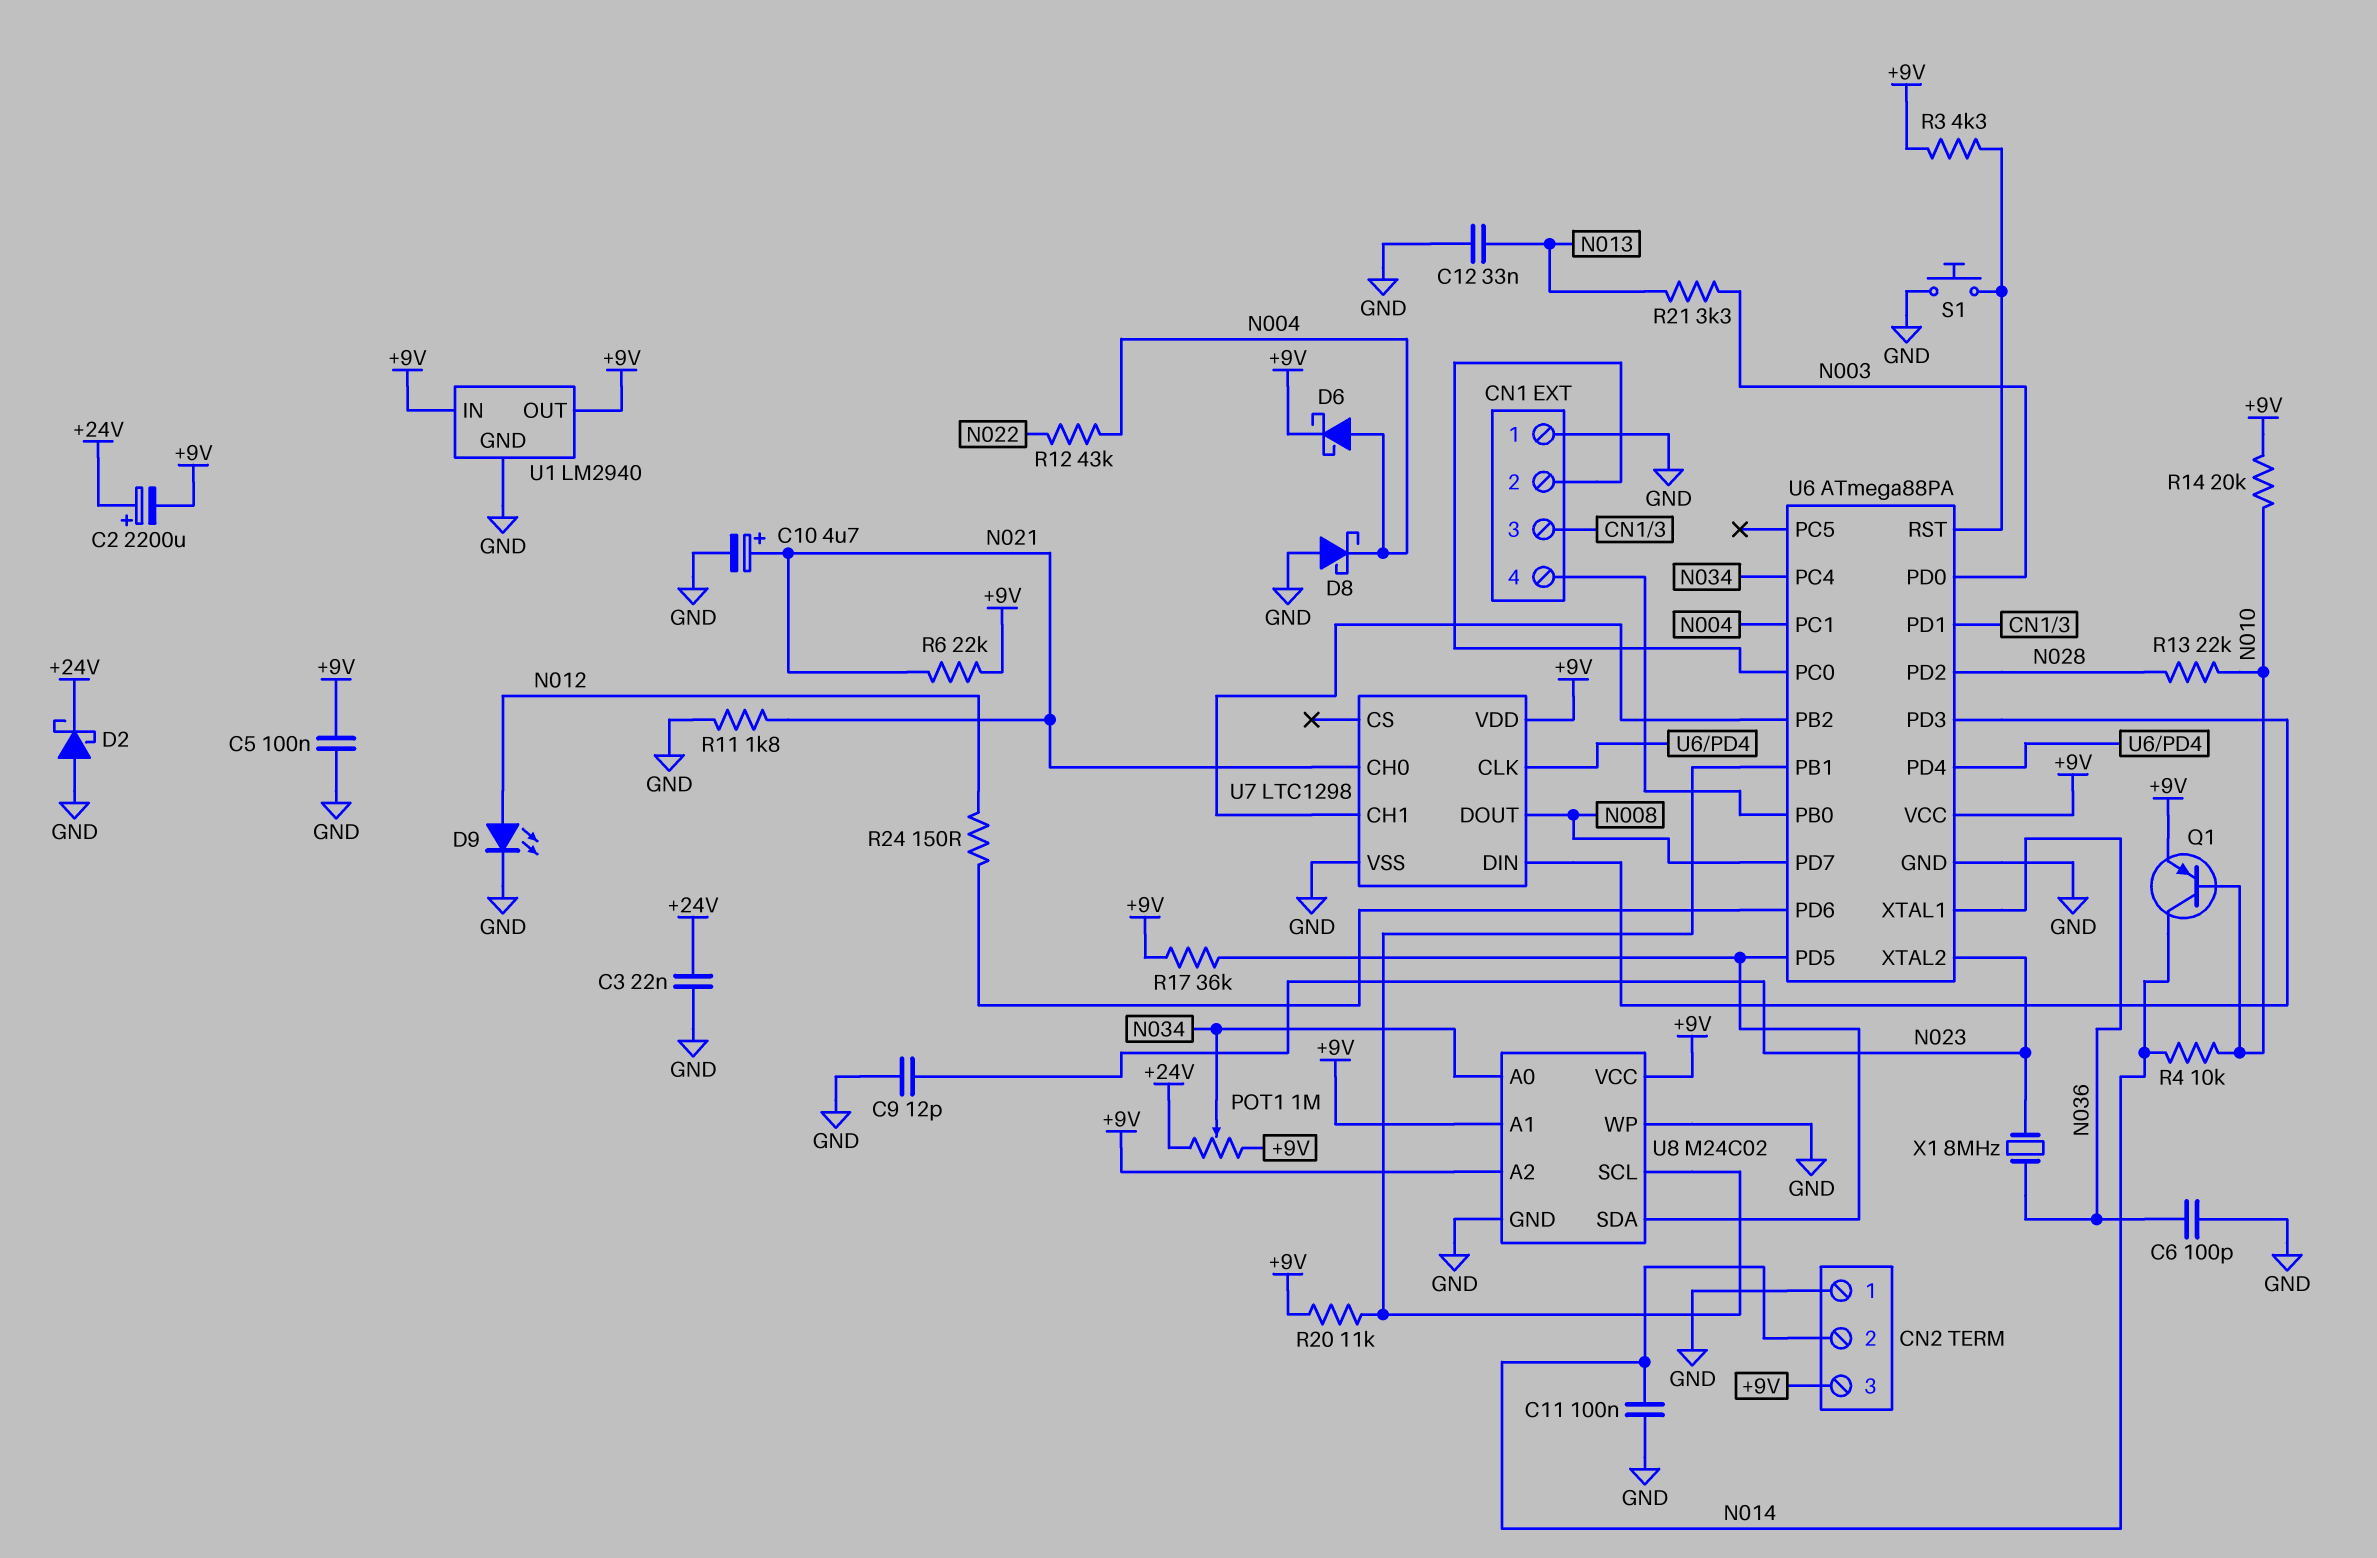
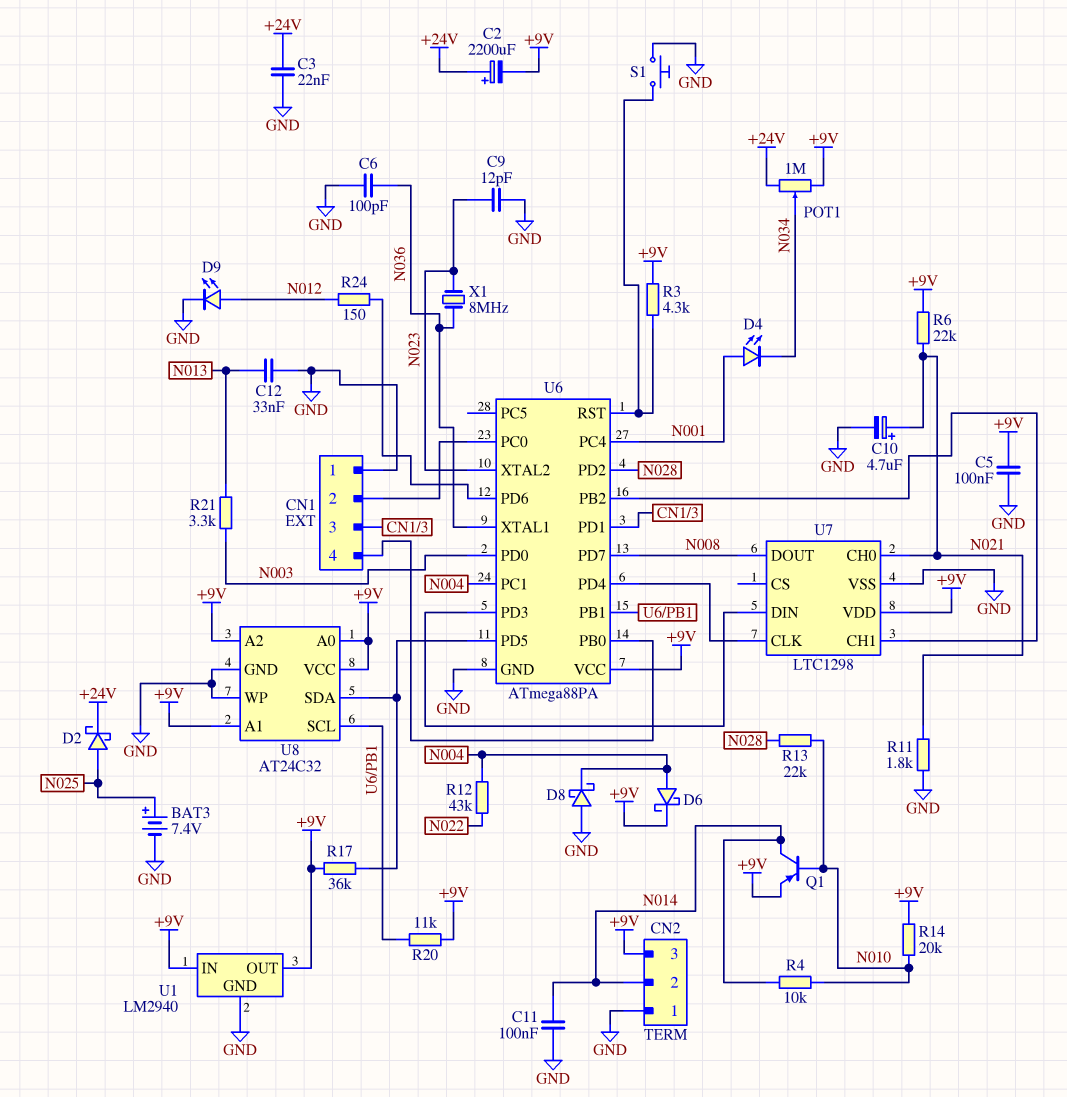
BAT3: none -> 7.4V (plus N025, minus GND)
D2: schottky (A GND, K +24V) -> schottky (A N025, K +24V)
D4: none -> LED (A N001, K N034)
U6 pin PC4: N034 -> N001
U8: M24C02 -> AT24C32
U8 pin A0: N034 -> +9V

